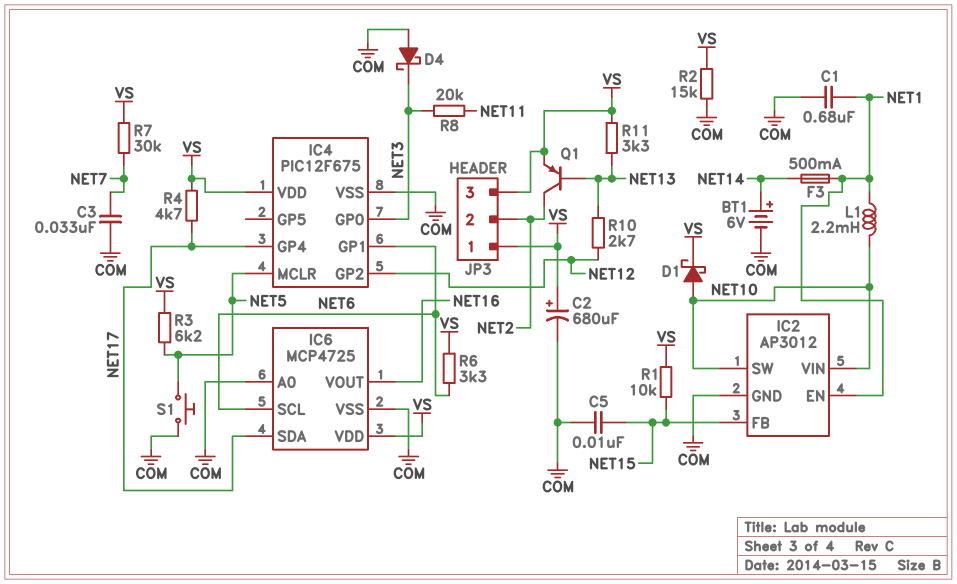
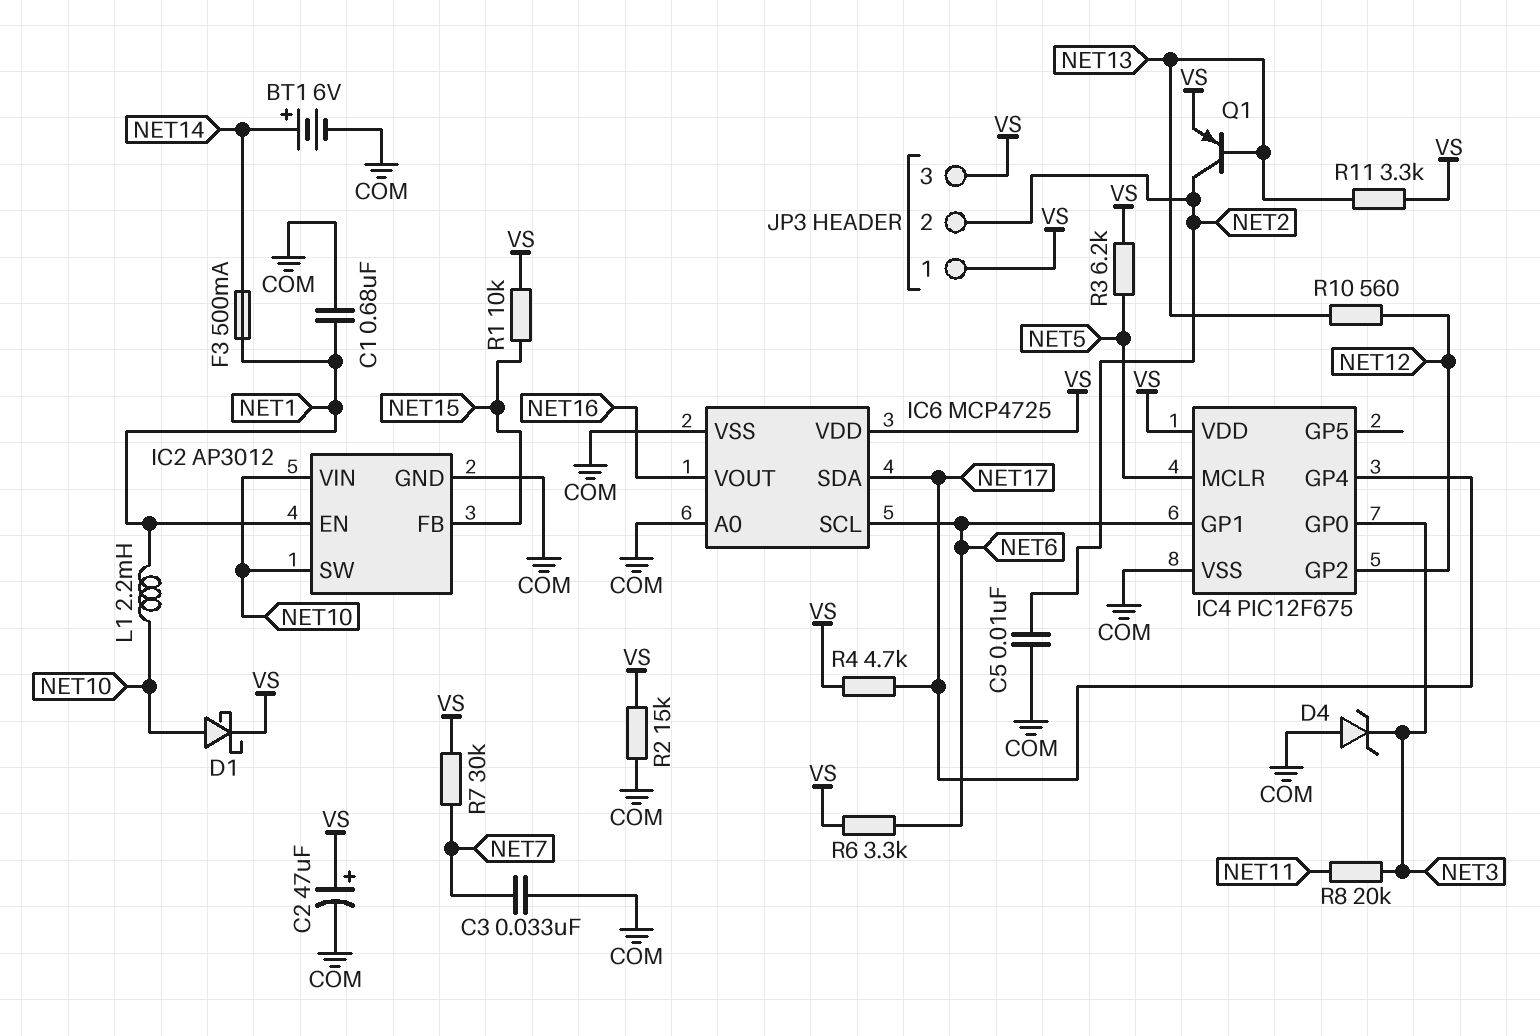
C2: 680uF (plus VS, minus COM) -> 47uF (plus VS, minus COM)
C5: 10nF (COM, NET15) -> 10nF (COM, NET2)
D4: schottky (A COM, K NET3) -> zener (A COM, K NET3)
R10: 2.7k (NET12, NET13) -> 560 (NET12, NET13)
S1: button (COM, NET5) -> none

